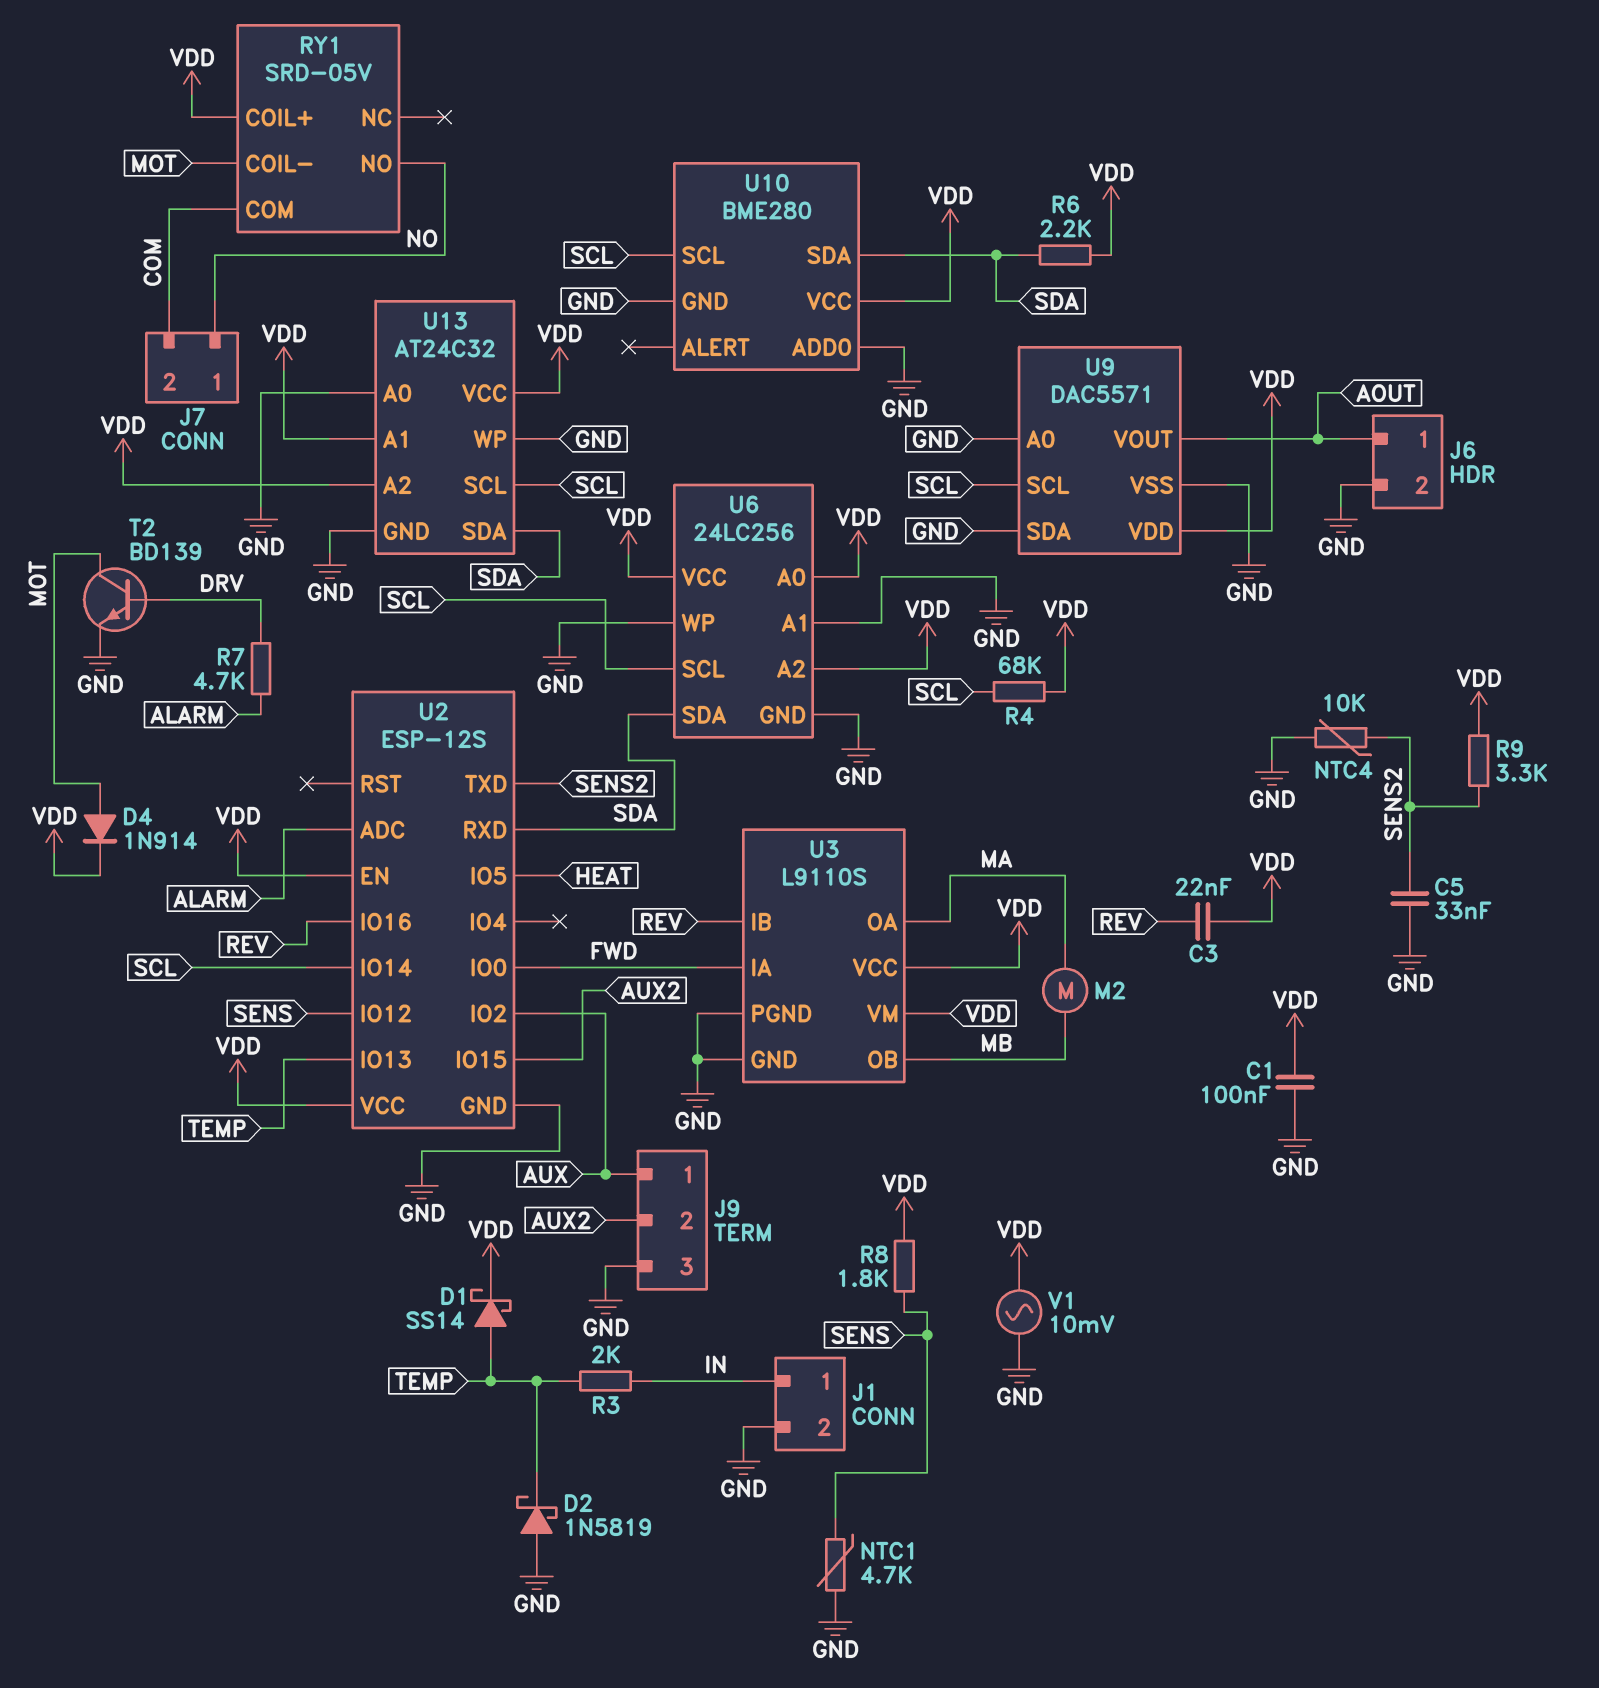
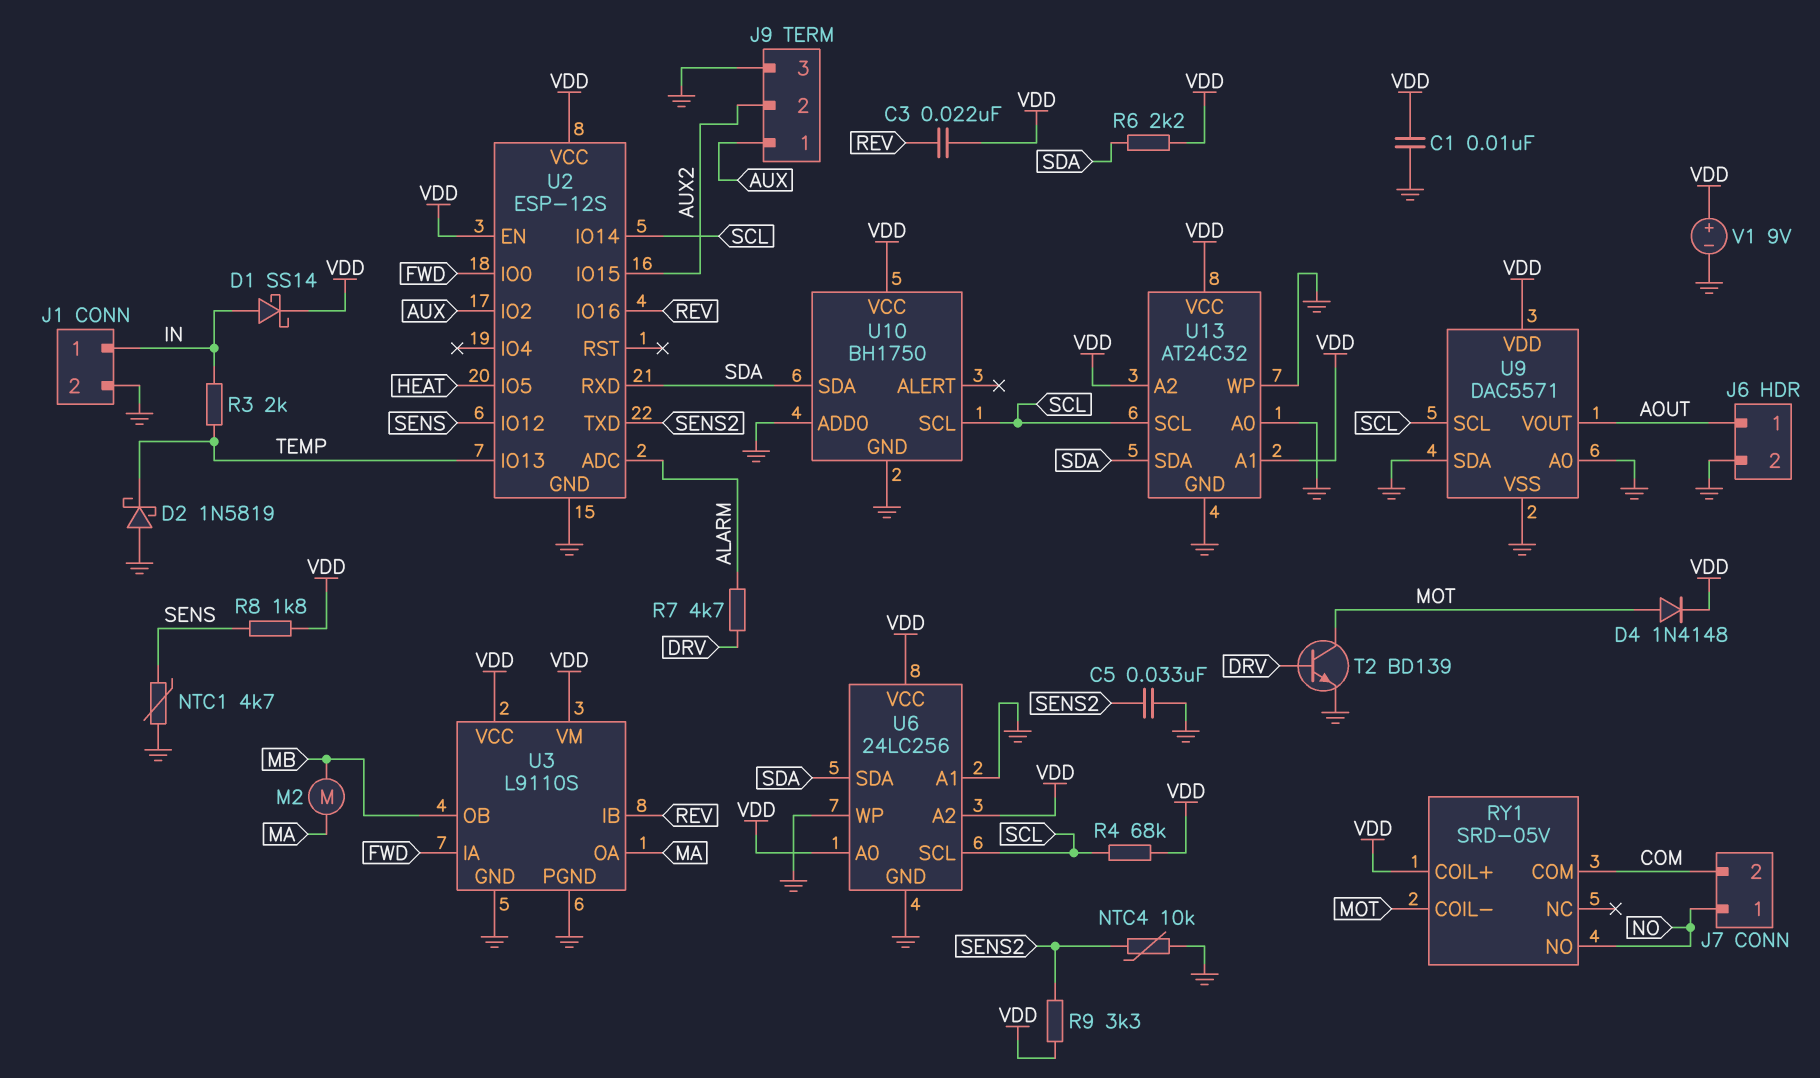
C1: 100nF (GND, VDD) -> 10nF (GND, VDD)
D1: schottky SS14 (A TEMP, K VDD) -> schottky SS14 (A IN, K VDD)
D4: diode 1N914 (A MOT, K VDD) -> diode 1N4148 (A MOT, K VDD)
U10: BME280 -> BH1750
V1: AC 10mV (GND, VDD) -> 9V (plus VDD, minus GND)

